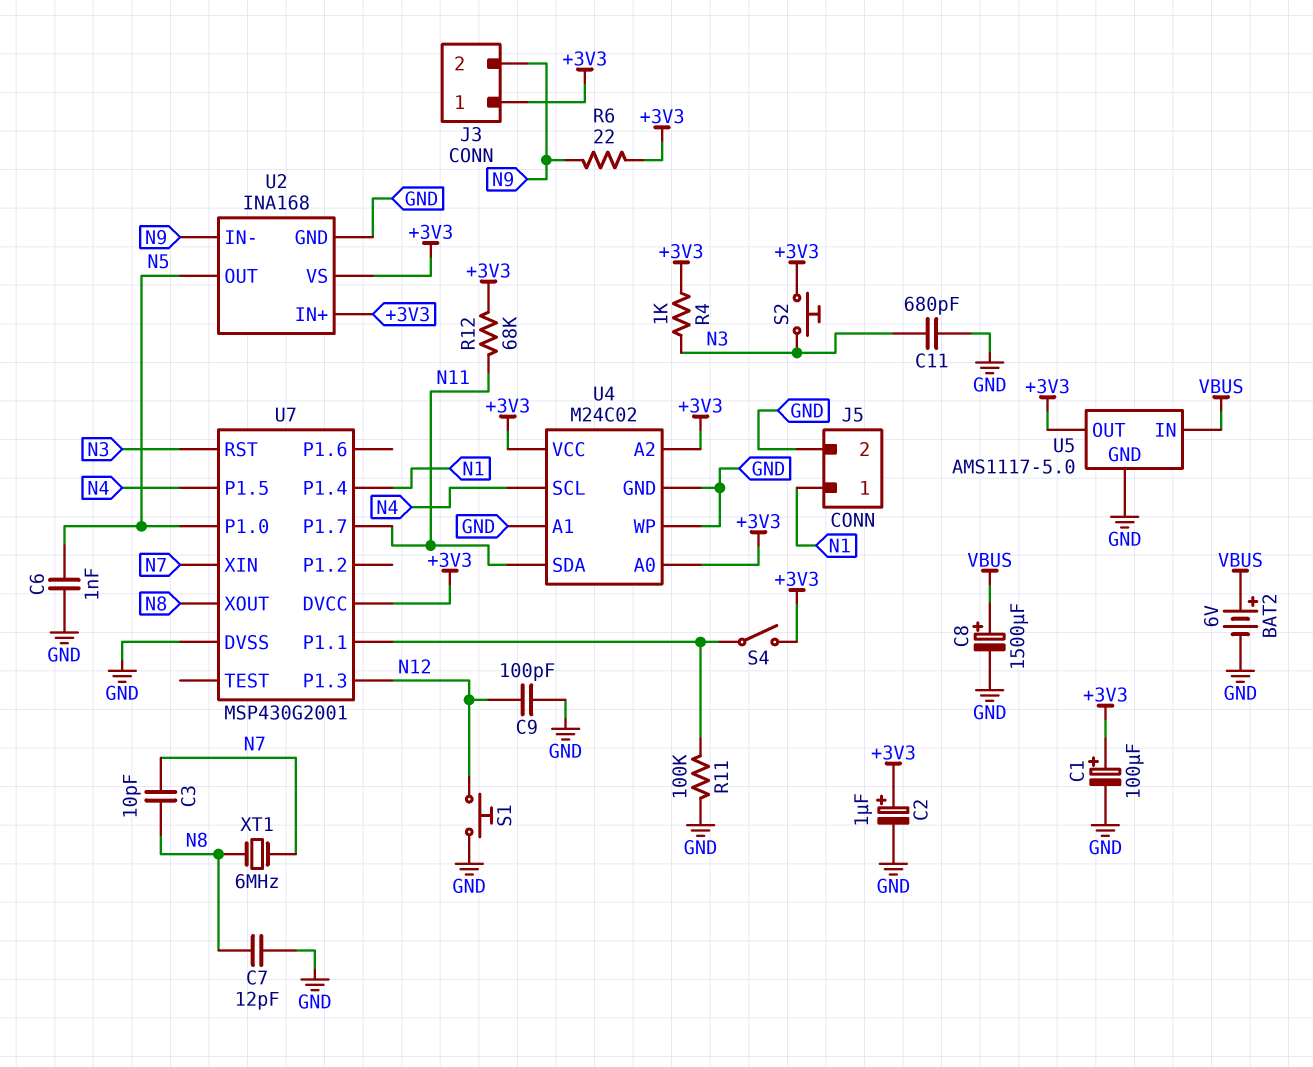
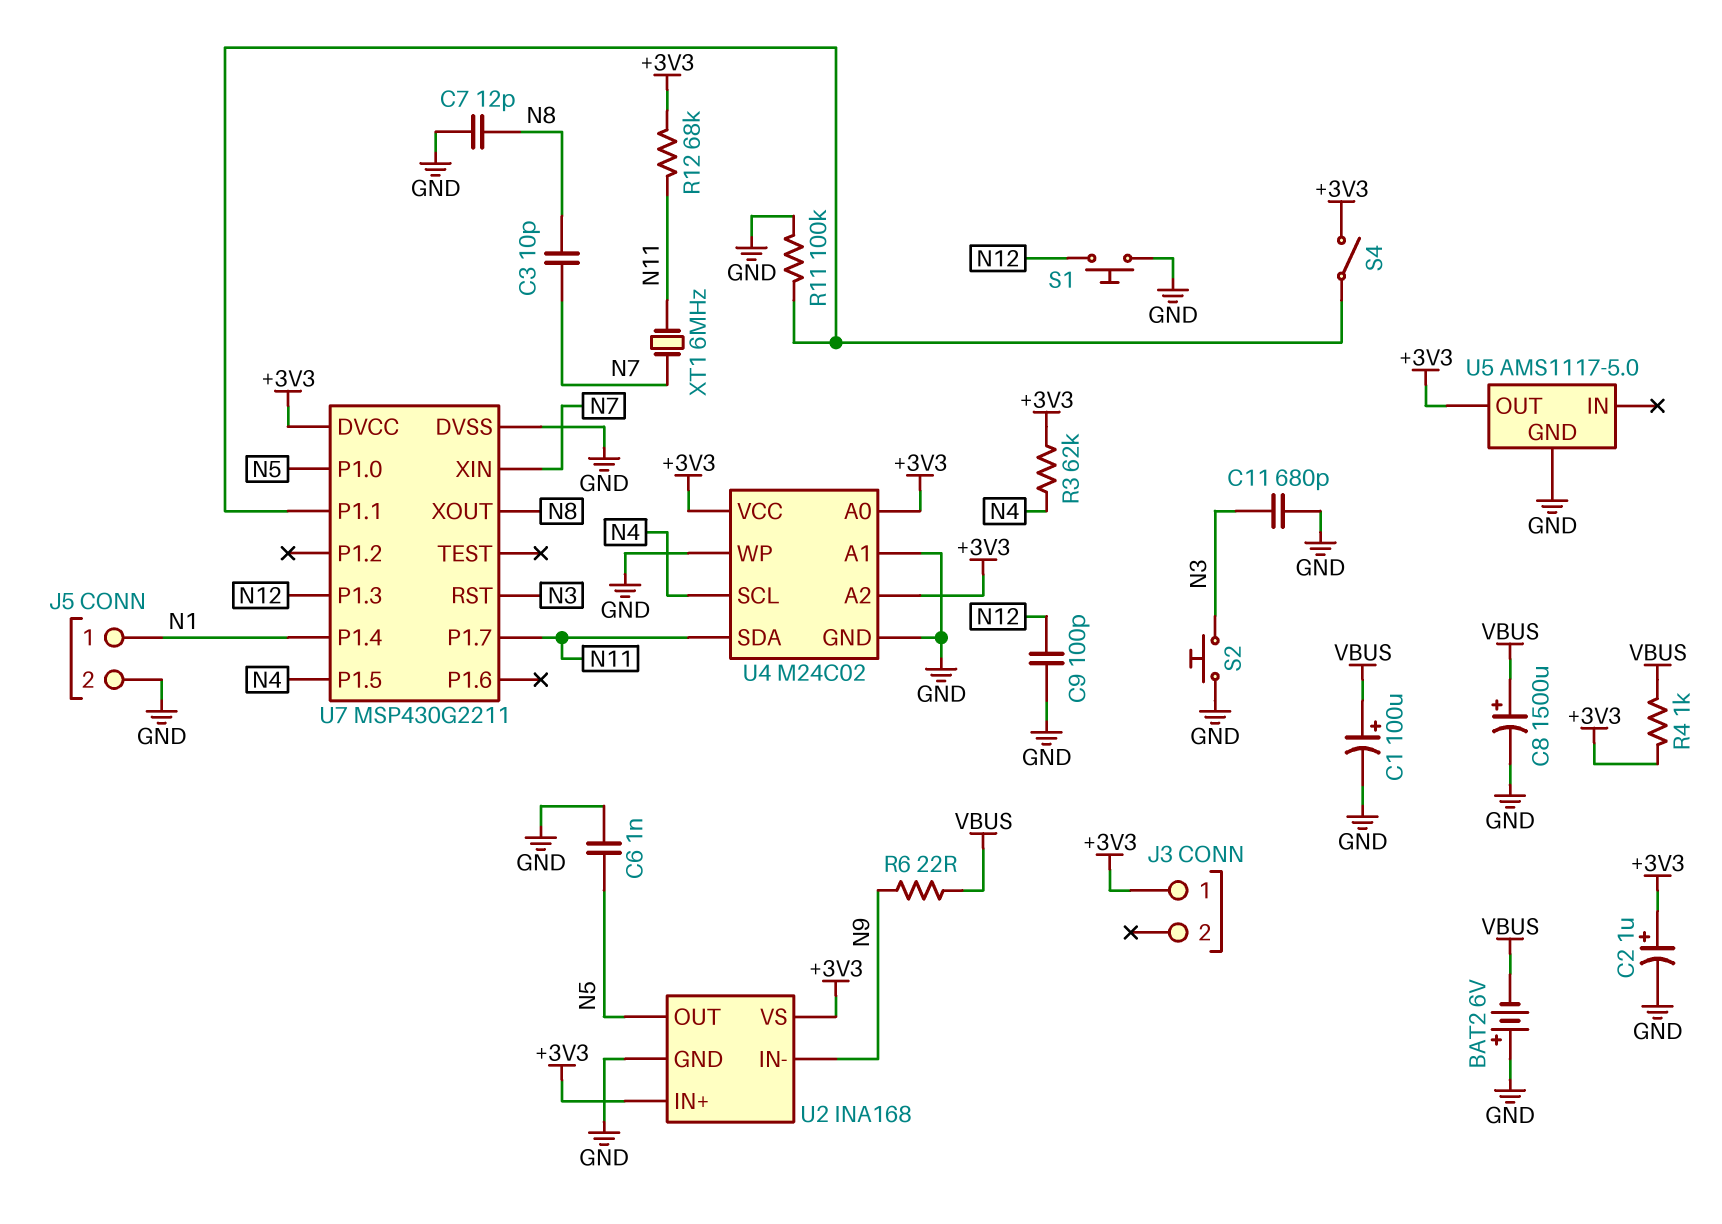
BAT2: 6V (plus VBUS, minus GND) -> 6V (plus GND, minus VBUS)
C1: 100uF (plus +3V3, minus GND) -> 100uF (plus VBUS, minus GND)
J3 pin 2: N9 -> none
R3: none -> 62k (+3V3, N4)
R4: 1k (+3V3, N3) -> 1k (+3V3, VBUS)
R6: 22 (+3V3, N9) -> 22 (N9, VBUS)
S2: button (+3V3, N3) -> button (GND, N3)
U5 pin IN: VBUS -> none
U7: MSP430G2001 -> MSP430G2211
XT1: 6MHz (N7, N8) -> 6MHz (N7, N11)

